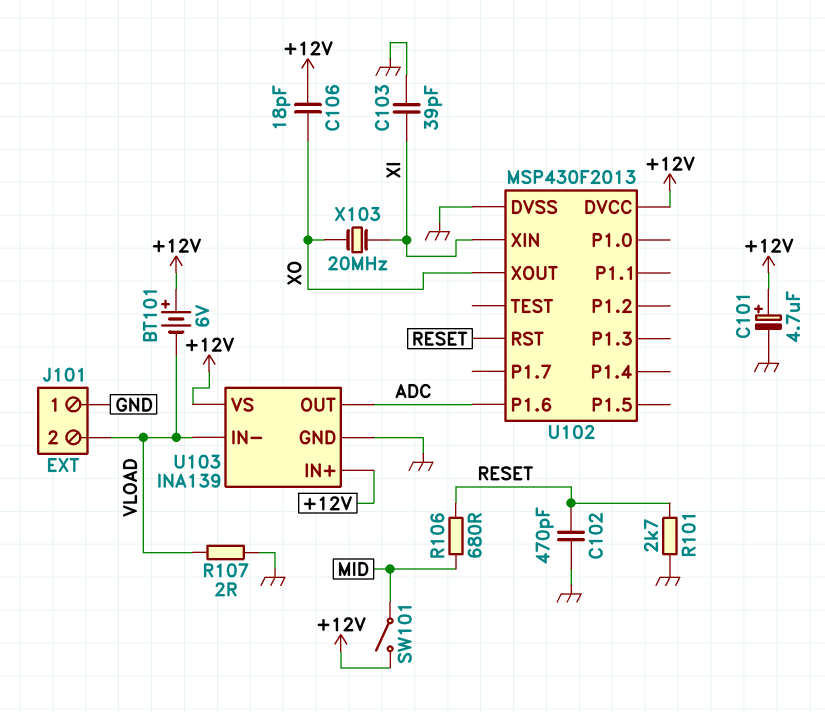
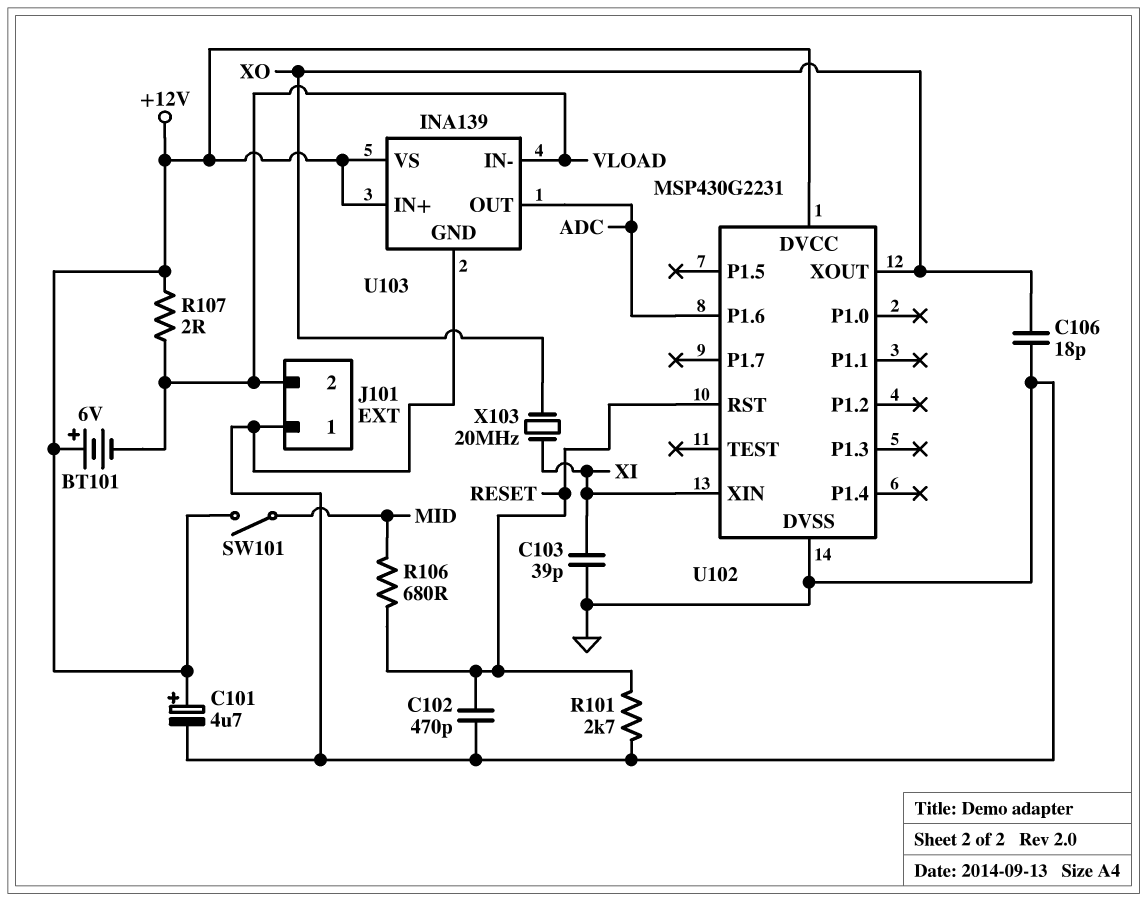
C106: 18pF (+12V, XO) -> 18pF (GND, XO)
R107: 2 (GND, VLOAD) -> 2 (+12V, VLOAD)
U102: MSP430F2013 -> MSP430G2231

